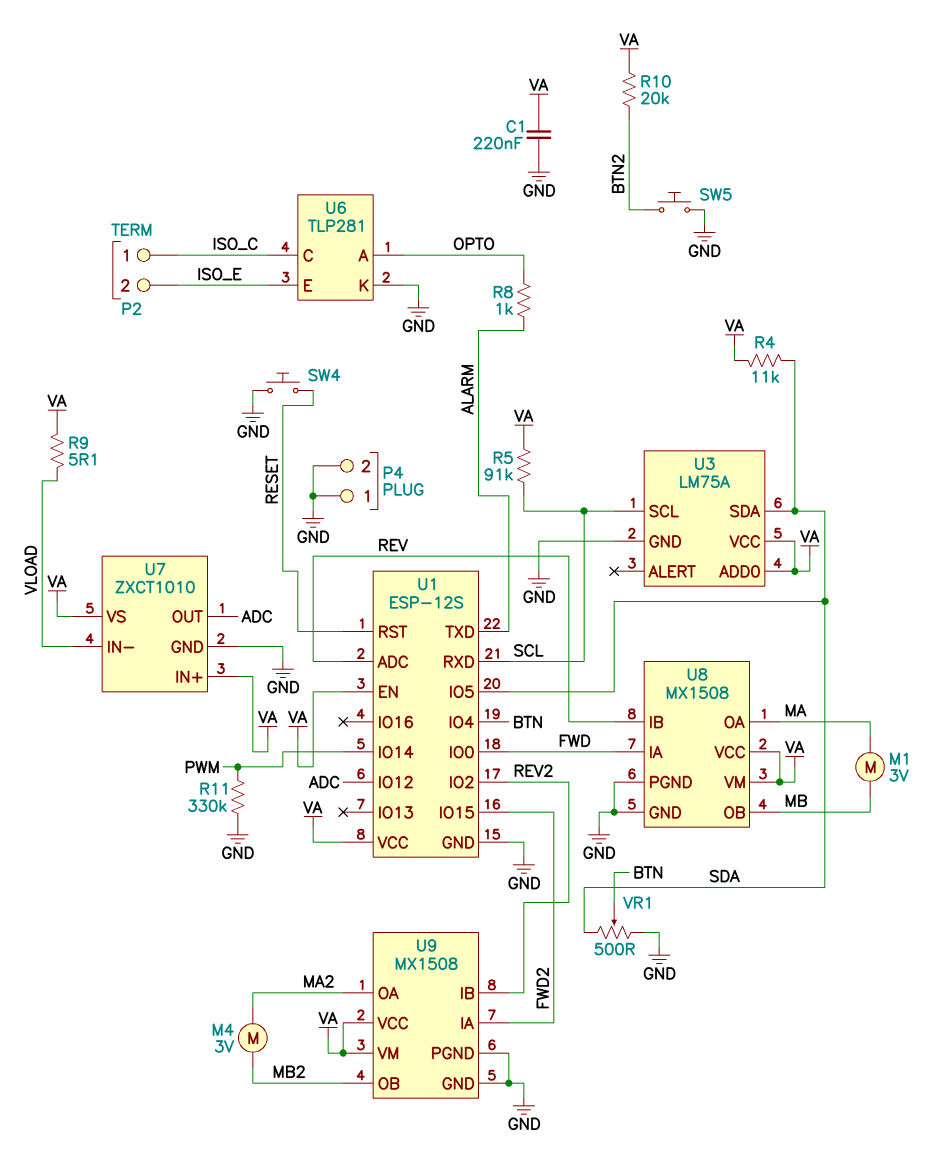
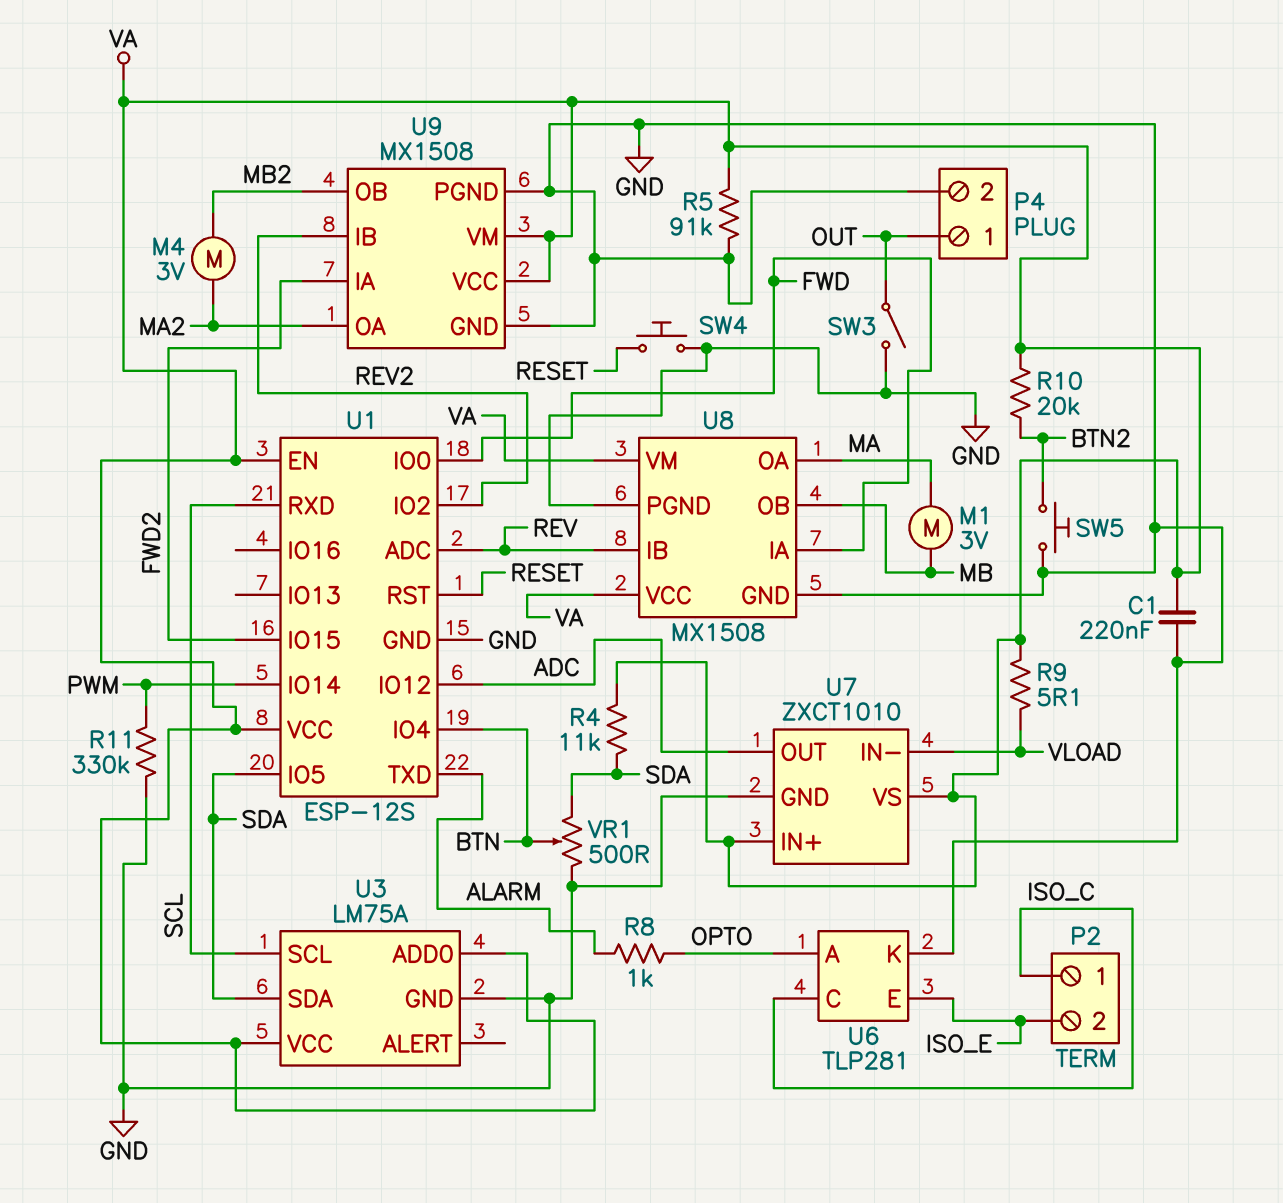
P4 pin 1: GND -> OUT
R5: 91k (SCL, VA) -> 91k (GND, VA)
SW3: none -> switch (GND, OUT)

